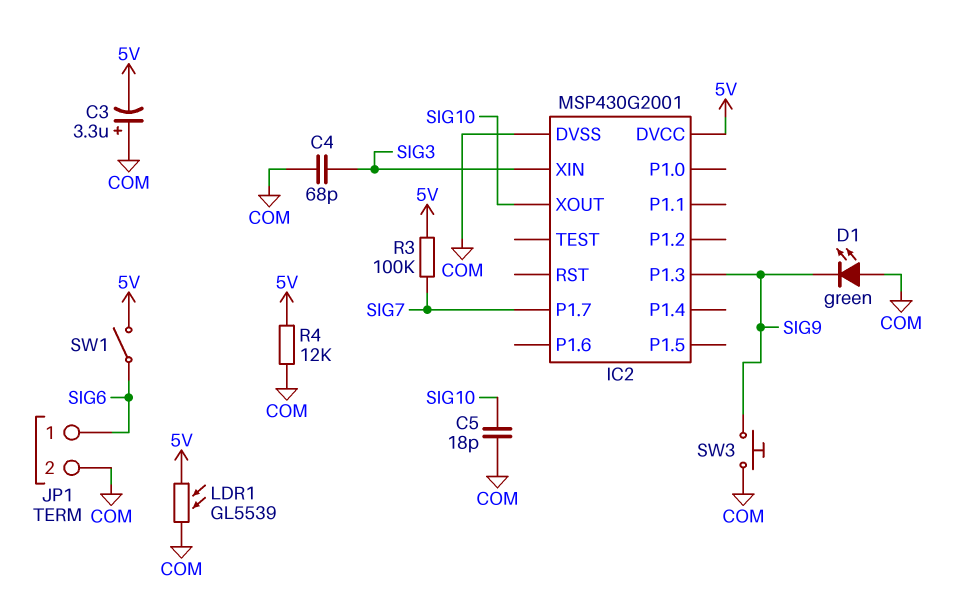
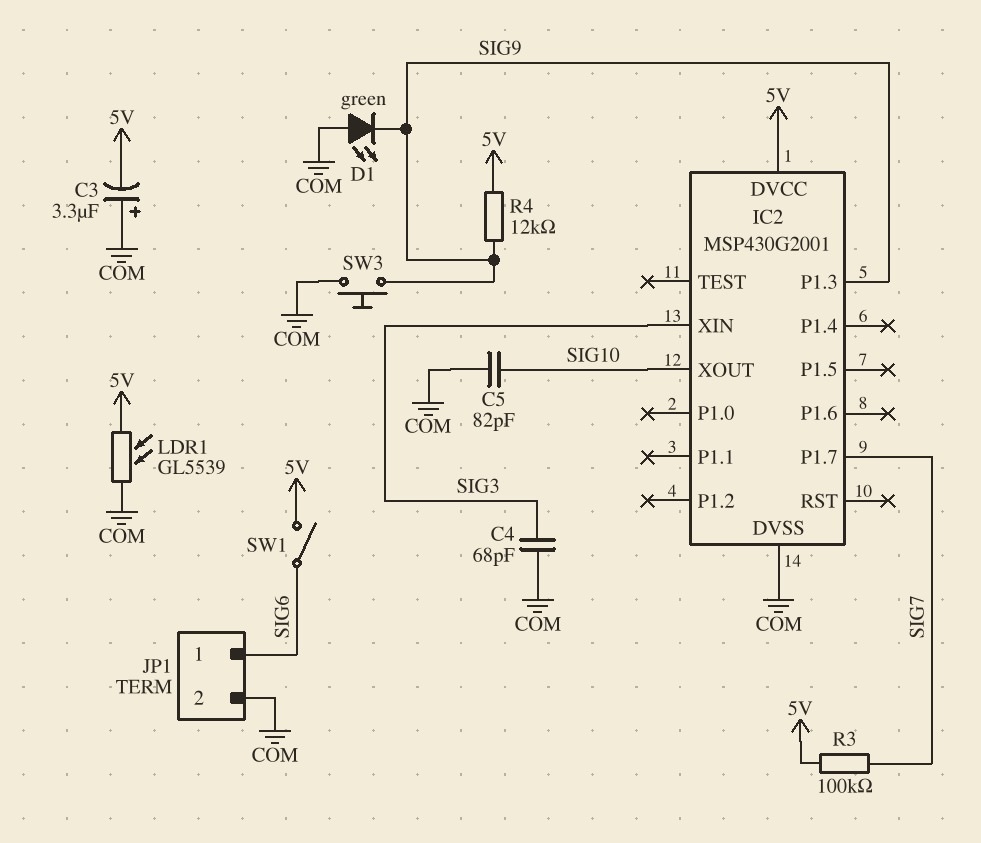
C5: 18pF (COM, SIG10) -> 82pF (COM, SIG10)
R4: 12k (5V, COM) -> 12k (5V, SIG9)

